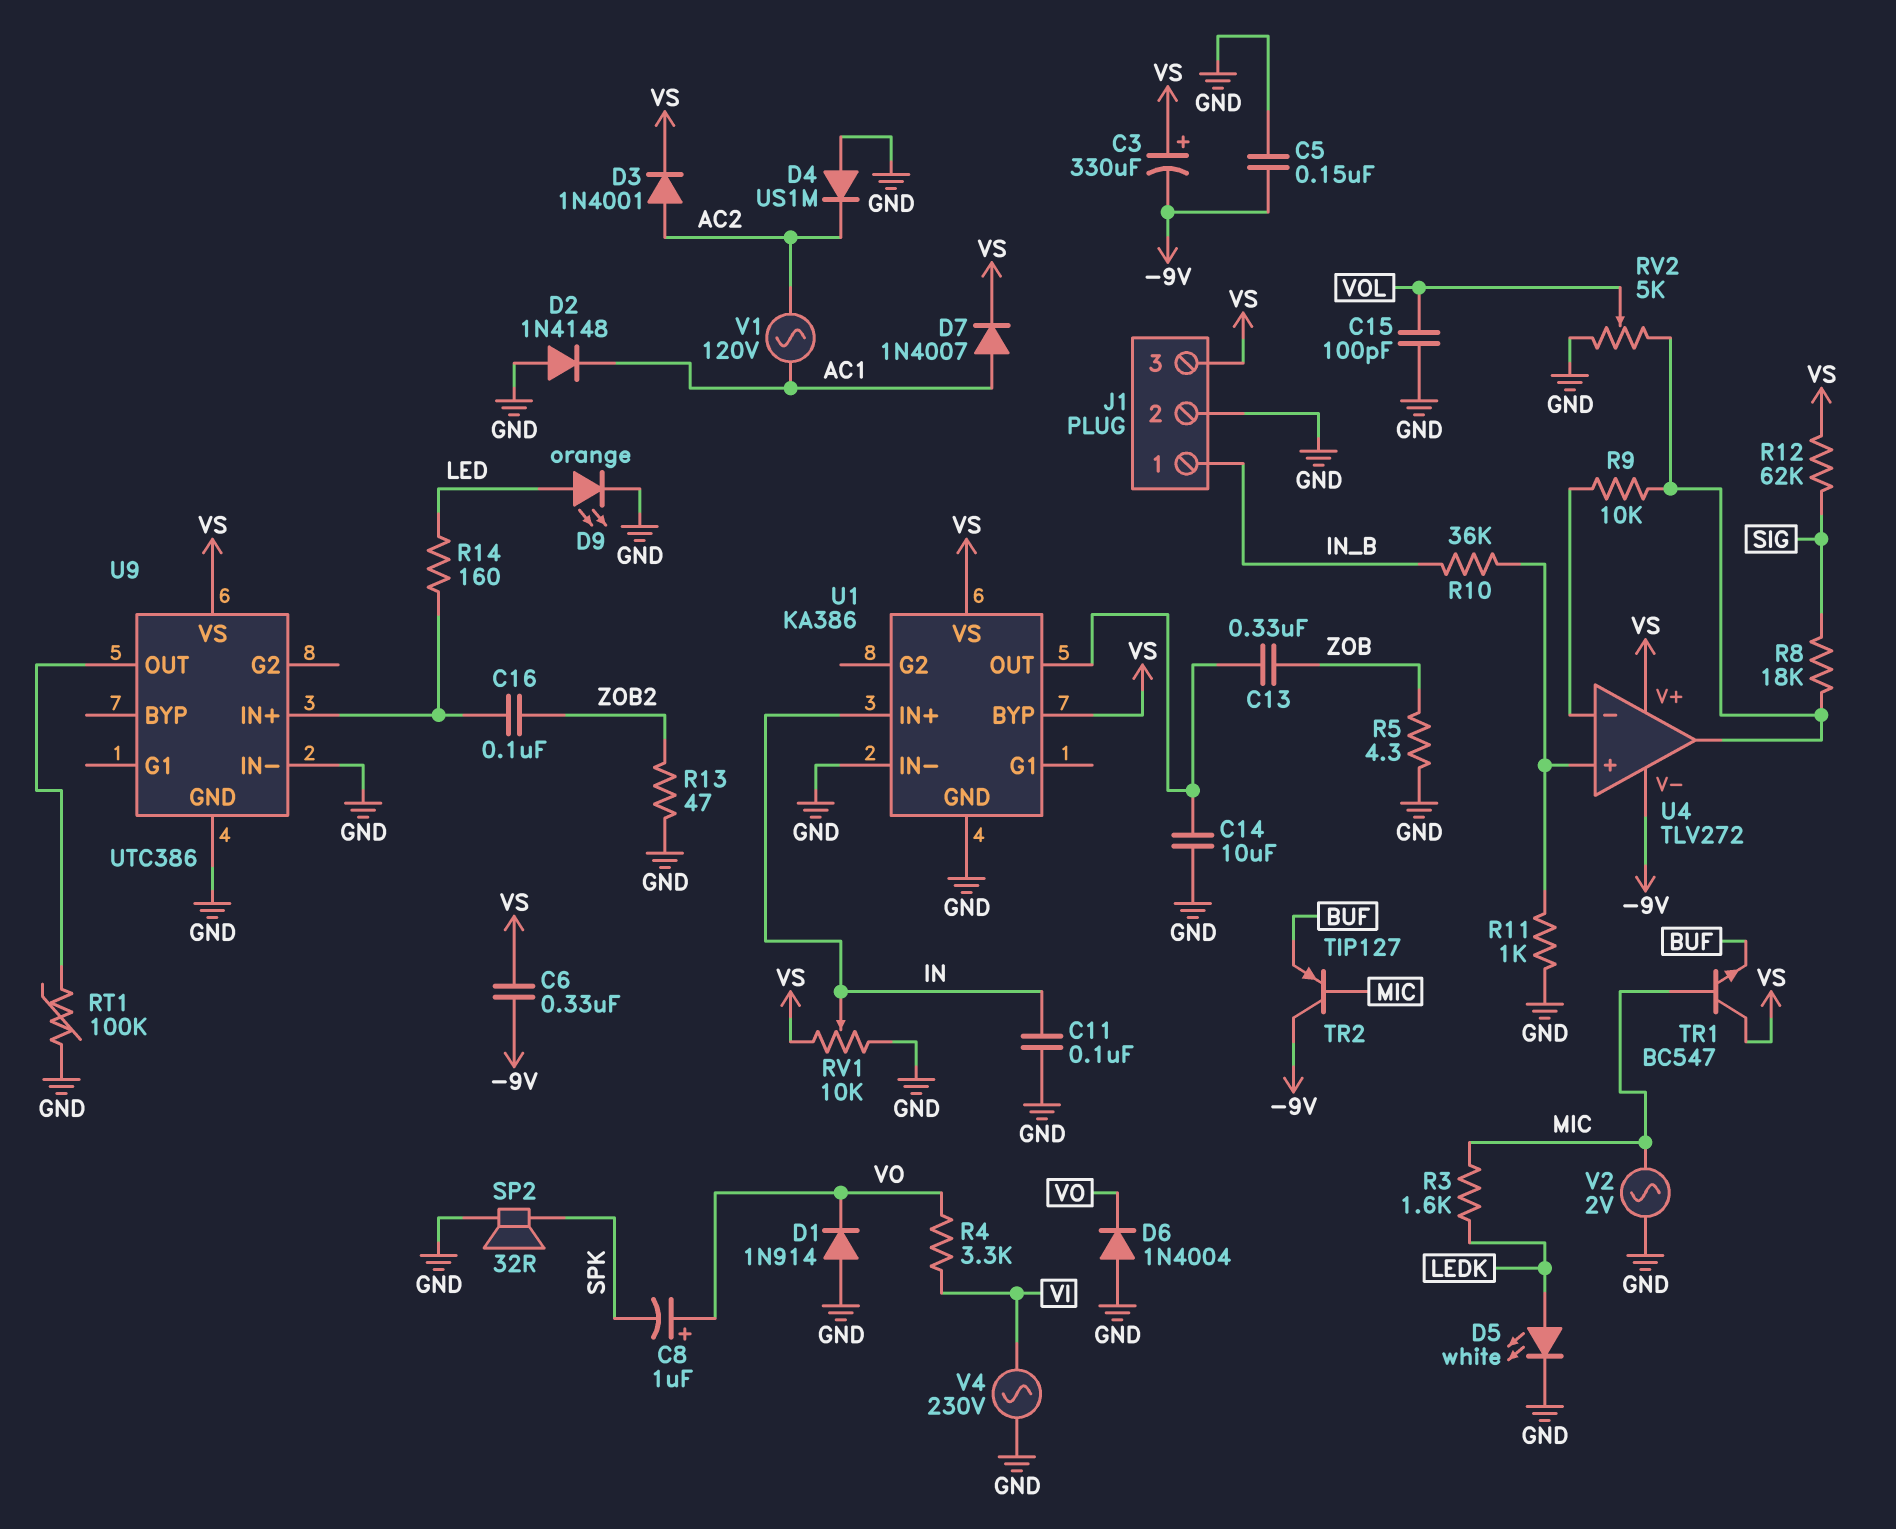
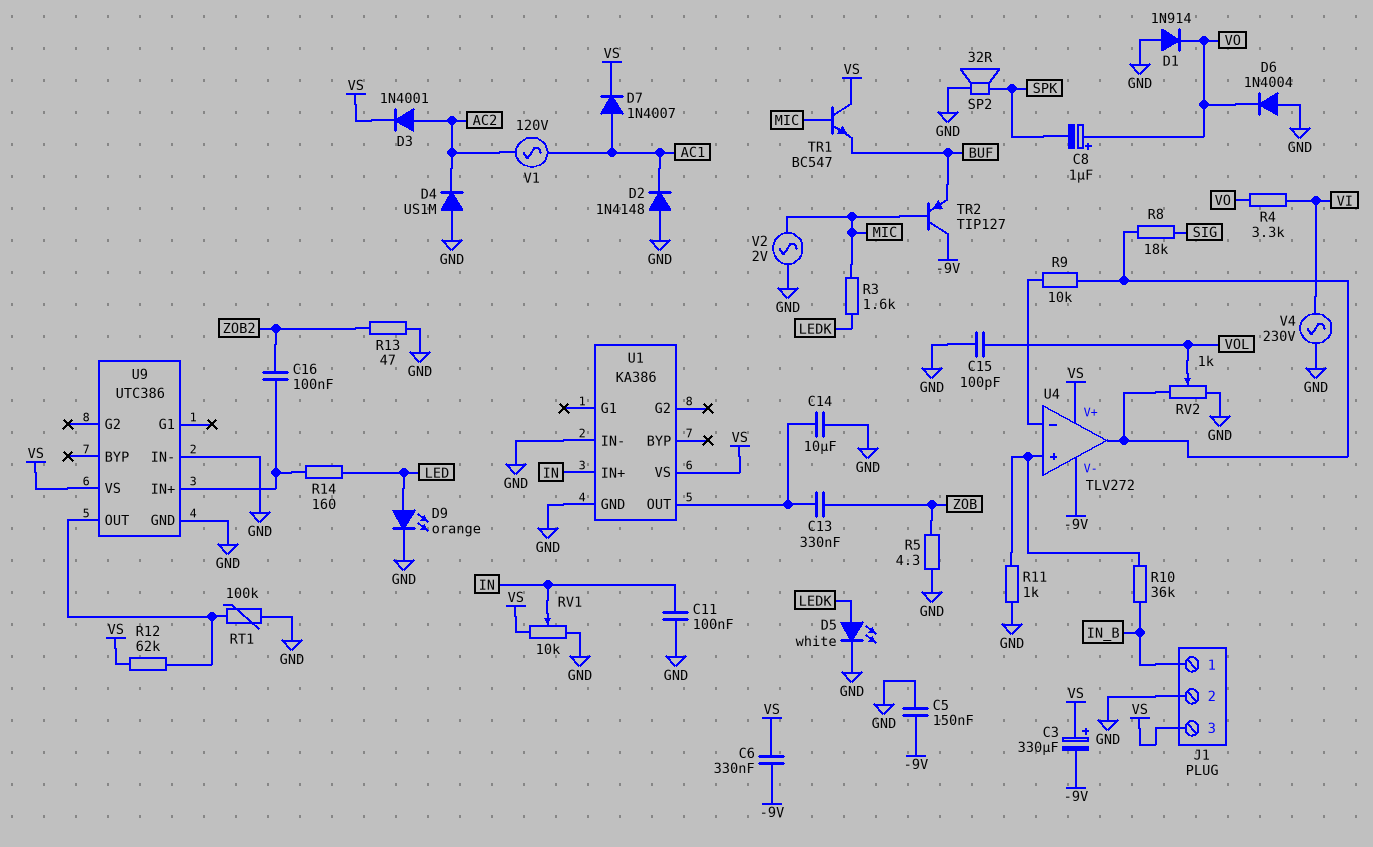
R12: 62k (SIG, VS) -> 62k (U9/OUT, VS)
RV2: 5k (GND, U4/out, wiper VOL) -> 1k (GND, U4/out, wiper VOL)
U1 pin BYP: VS -> none

